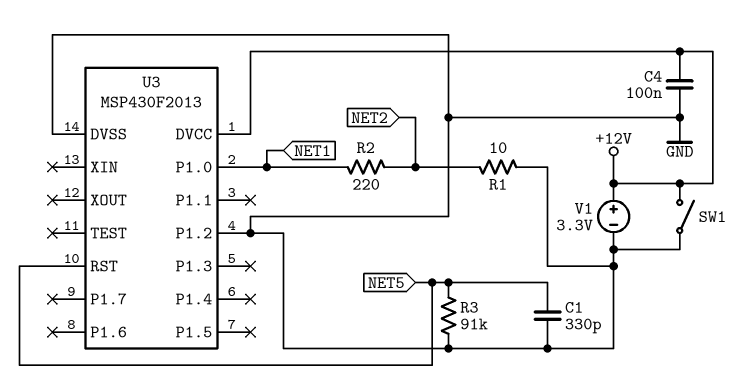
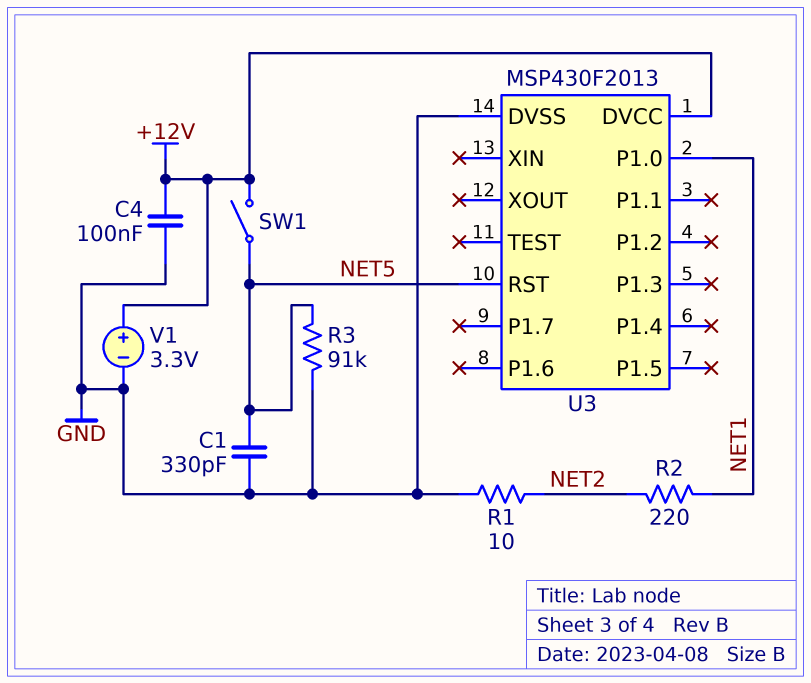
SW1: switch (+12V, GND) -> switch (+12V, NET5)
U3 pin P1.2: GND -> none

